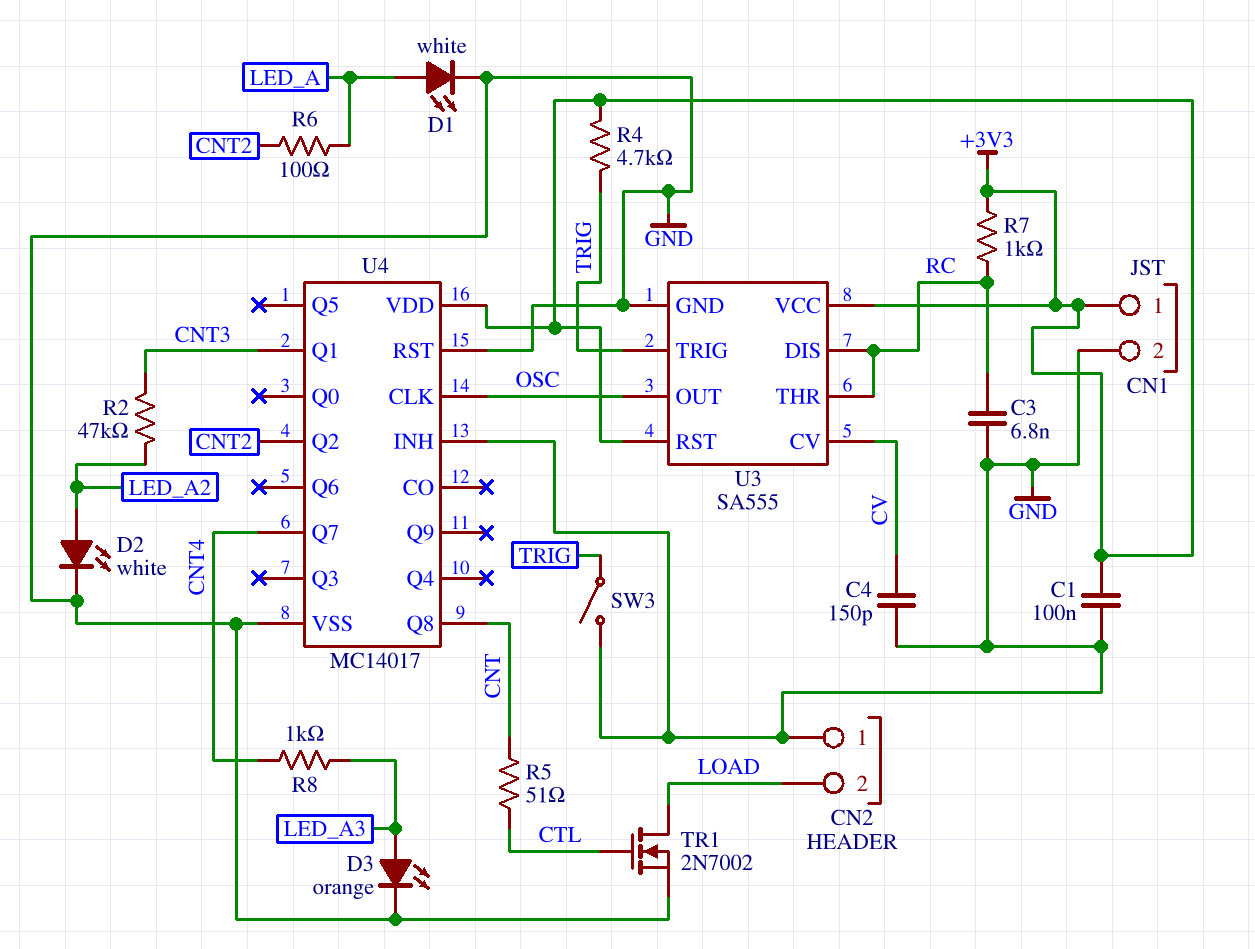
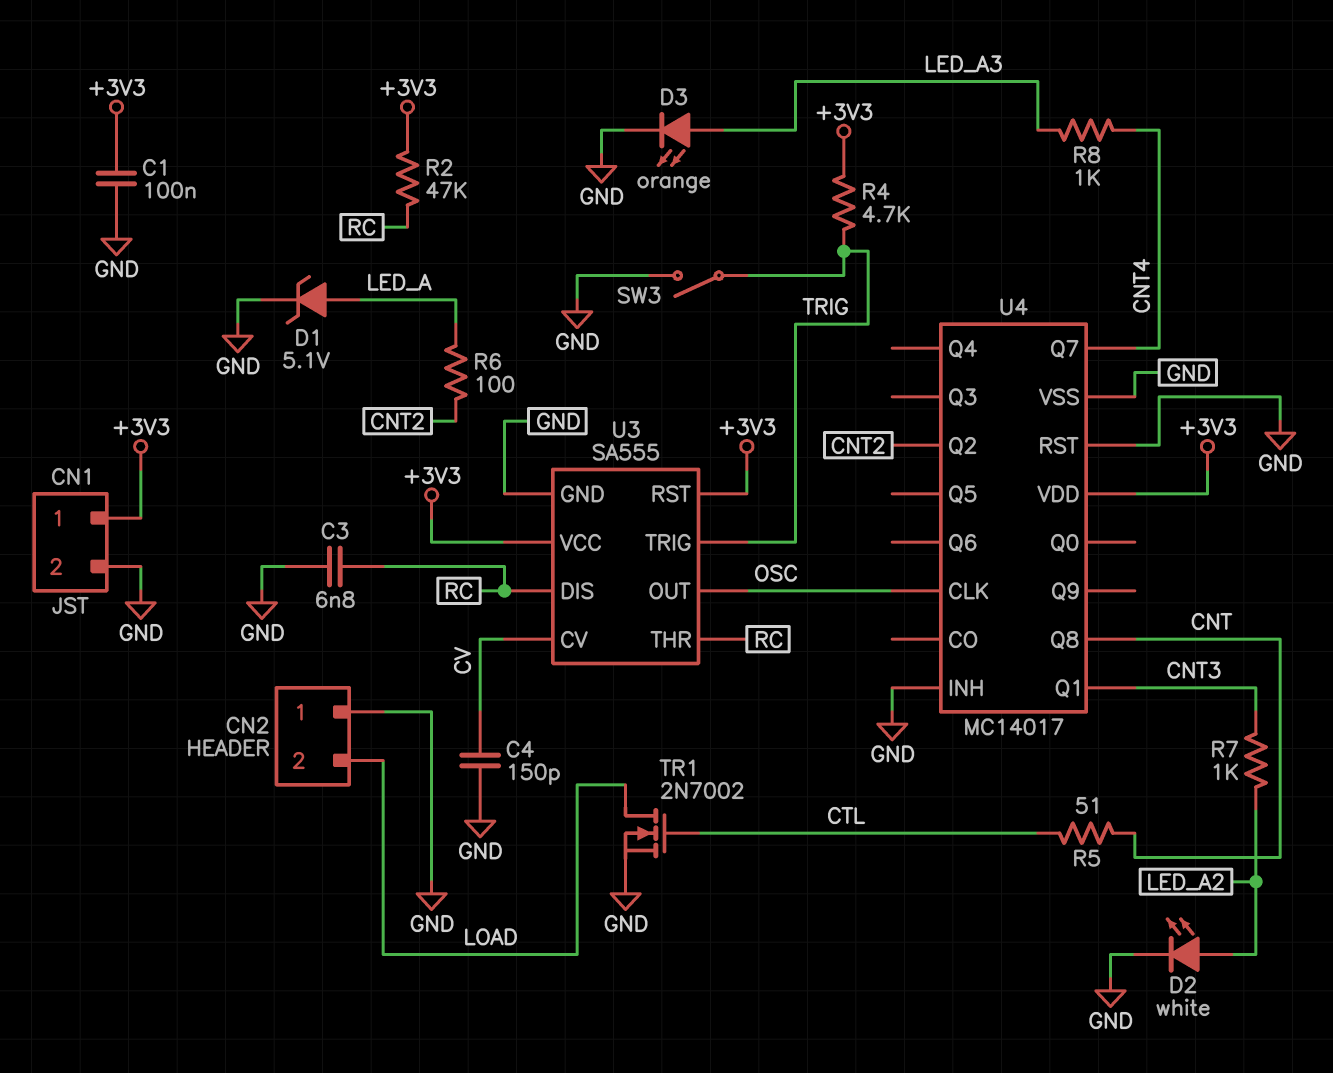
D1: LED white (A LED_A, K GND) -> zener 5.1V (A LED_A, K GND)
R2: 47k (CNT3, LED_A2) -> 47k (+3V3, RC)
R7: 1k (+3V3, RC) -> 1k (CNT3, LED_A2)

